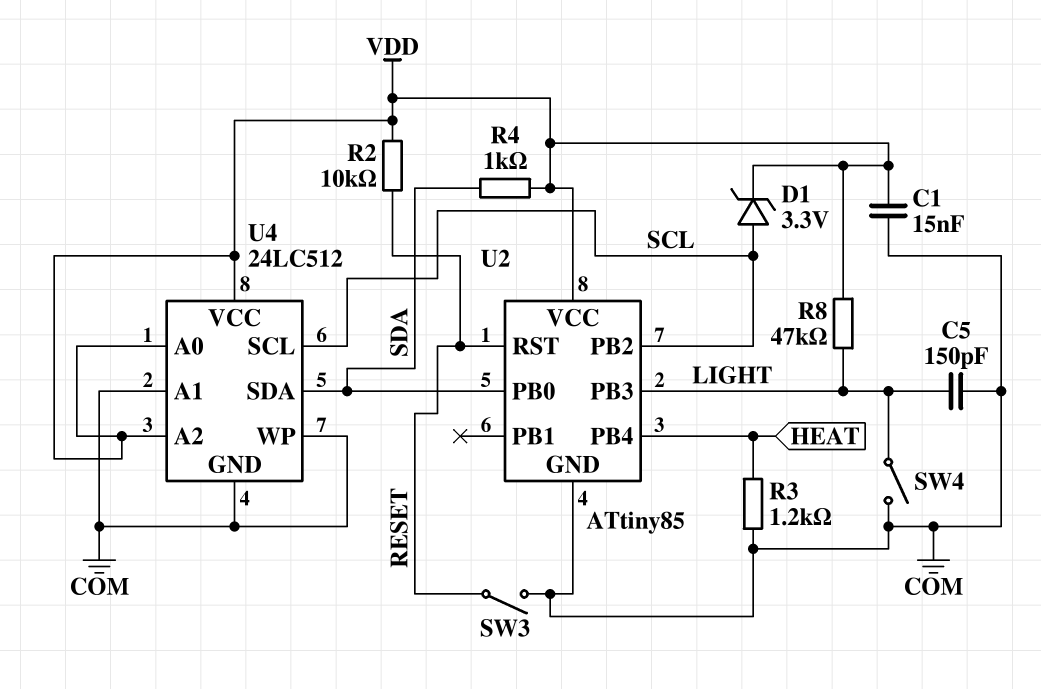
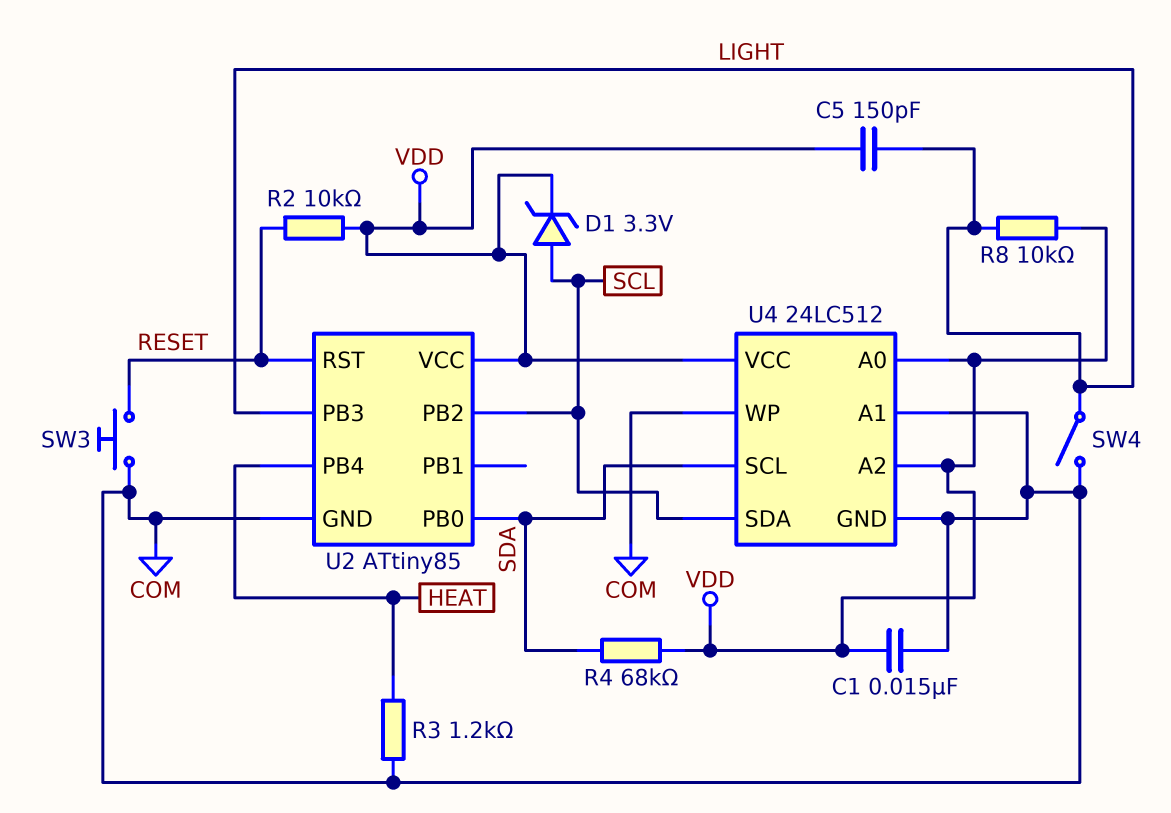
C5: 150pF (COM, LIGHT) -> 150pF (LIGHT, VDD)
R4: 1k (SDA, VDD) -> 68k (SDA, VDD)
R8: 47k (LIGHT, VDD) -> 10k (LIGHT, VDD)
SW3: switch (COM, RESET) -> button (COM, RESET)
U4 pin SCL: SCL -> SDA
U4 pin SDA: SDA -> SCL

